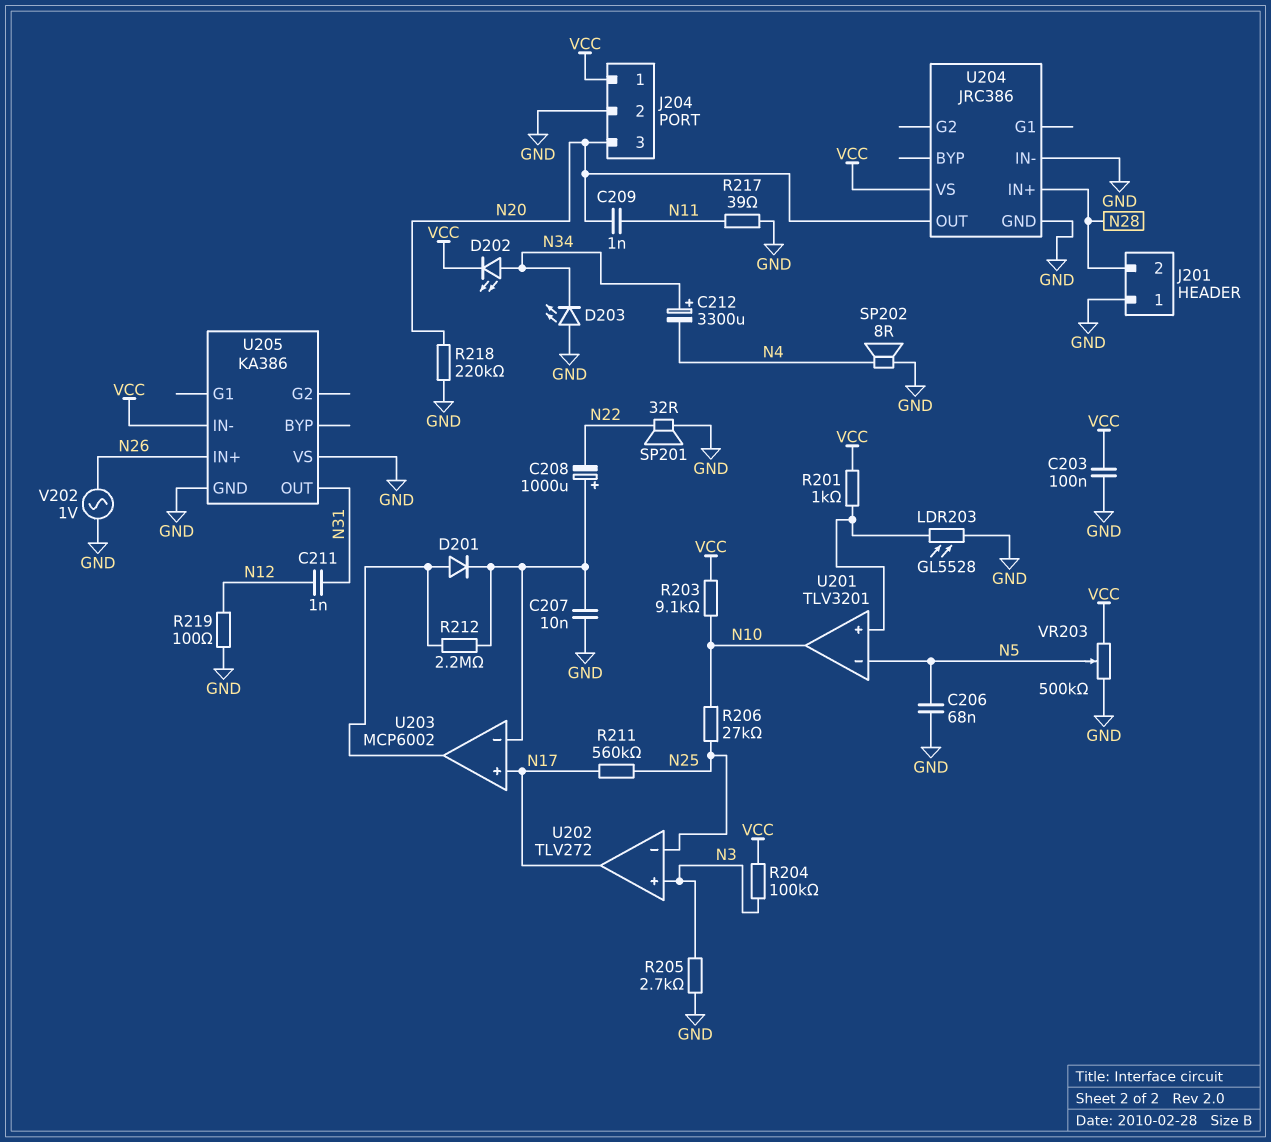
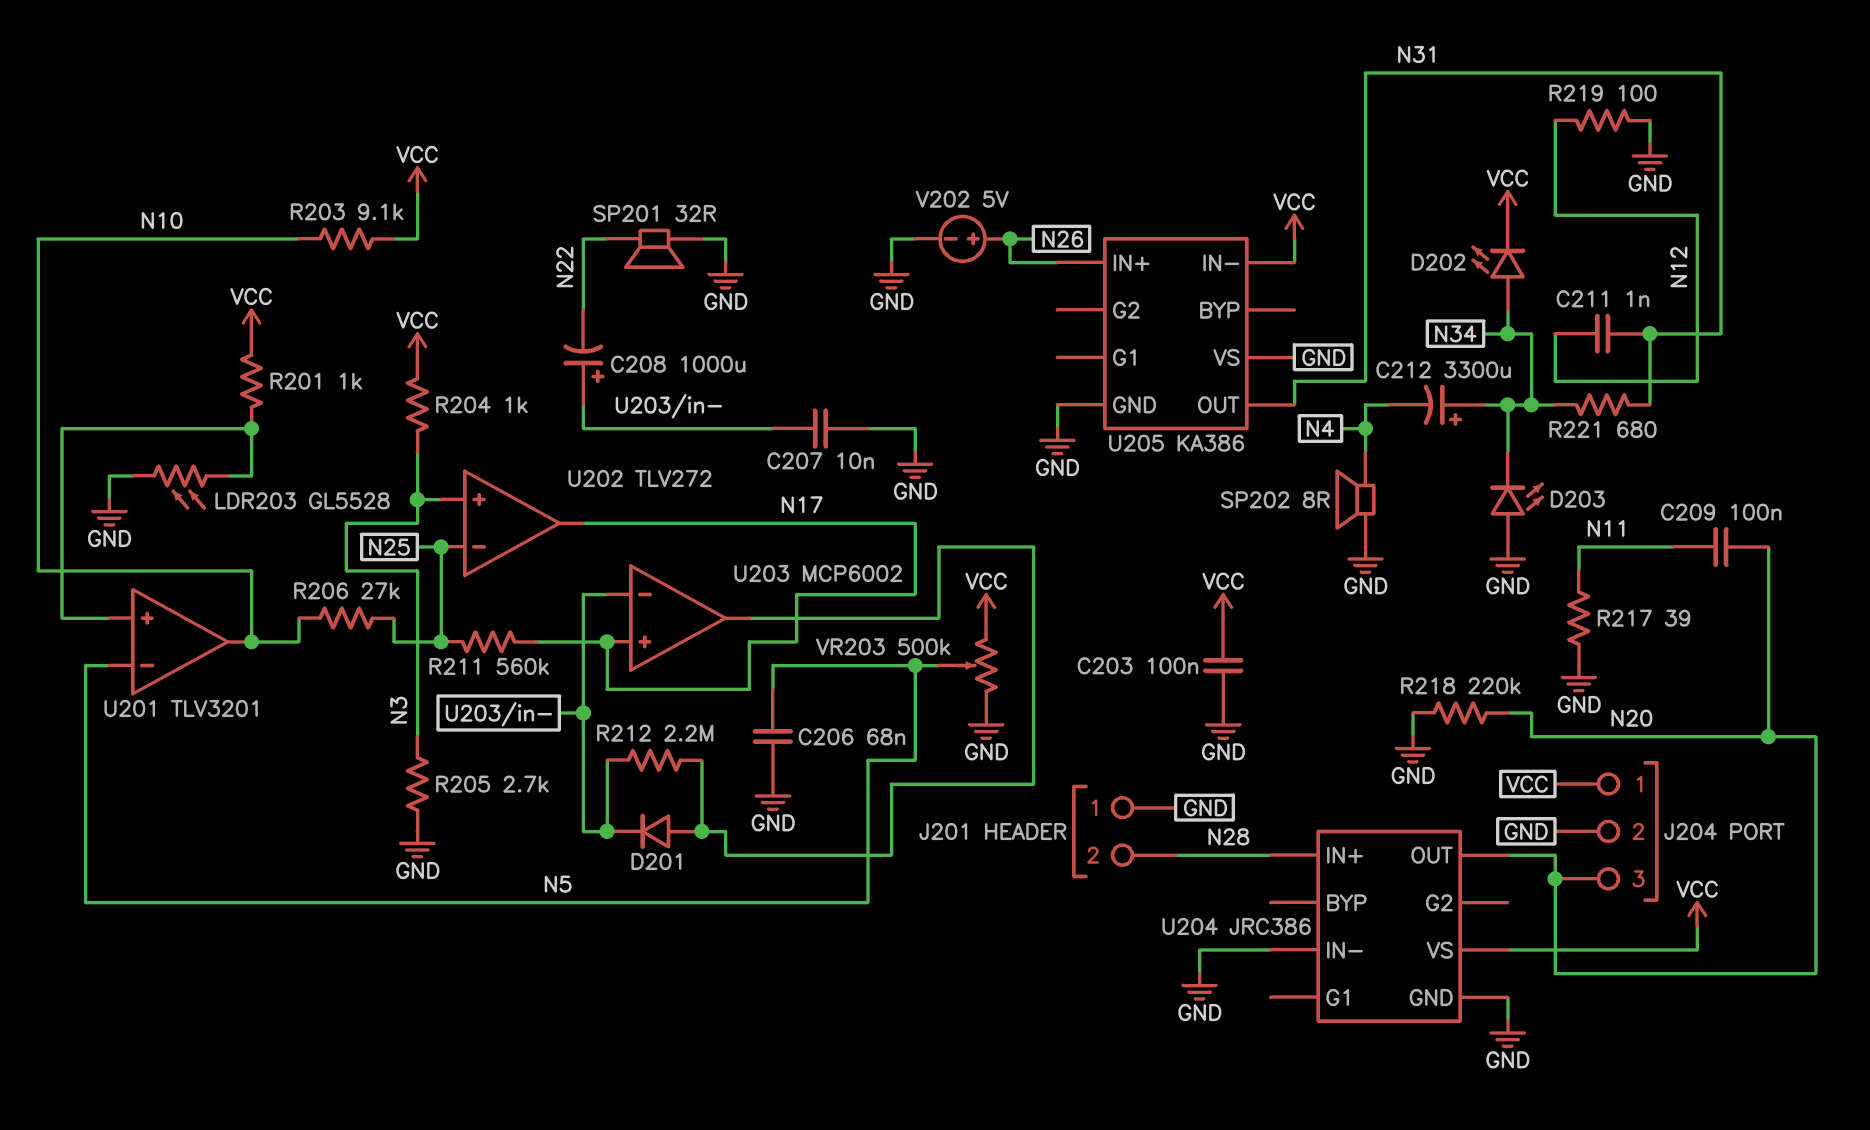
C209: 1nF (N11, N20) -> 100nF (N11, N20)
R204: 100k (N3, VCC) -> 1k (N3, VCC)
R221: none -> 680 (N31, N34)
V202: AC 1V (GND, N26) -> 5V (plus N26, minus GND)

